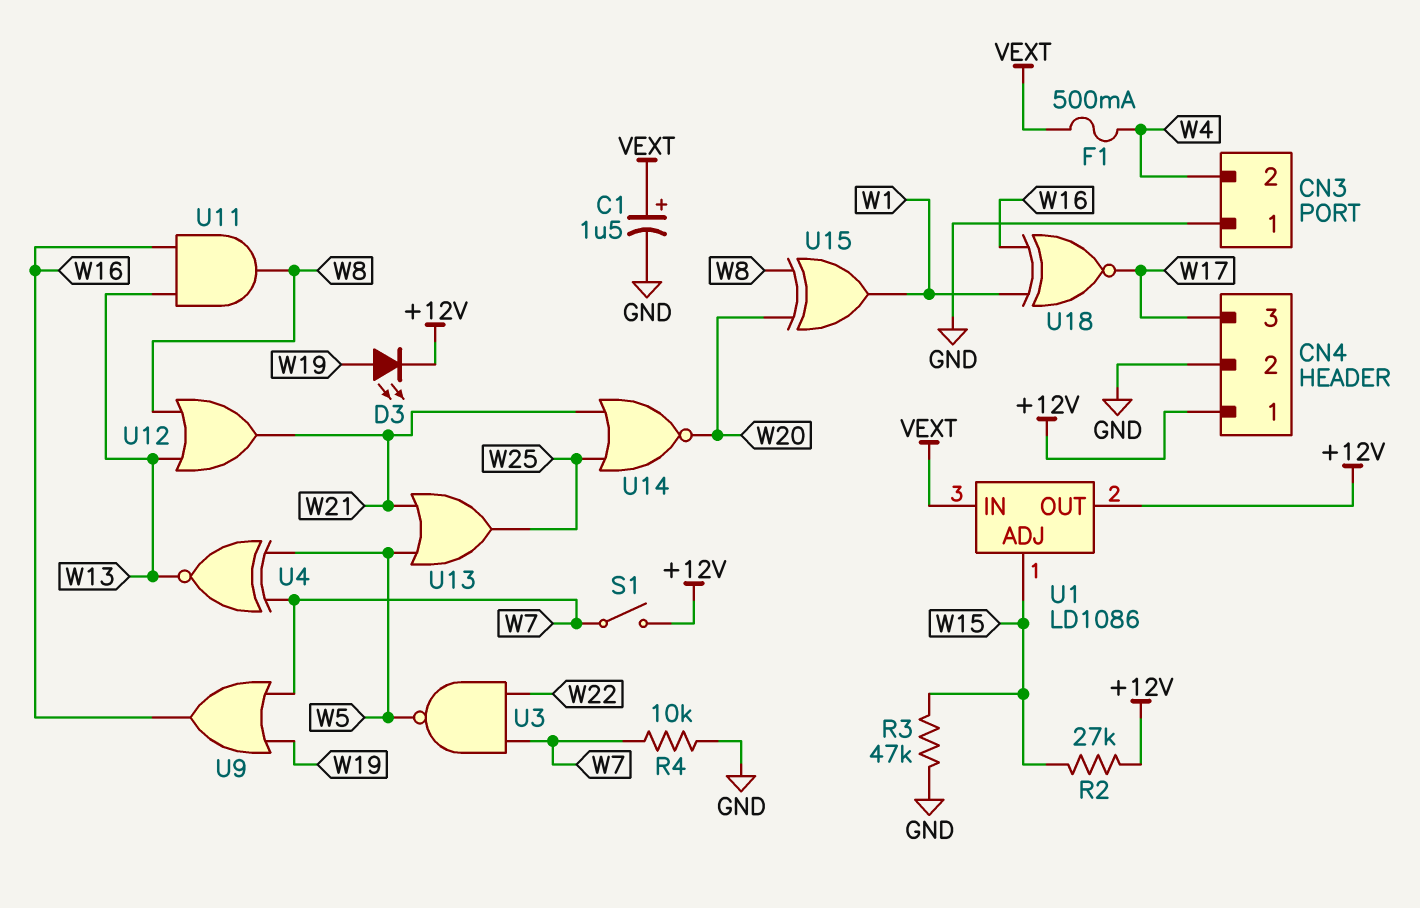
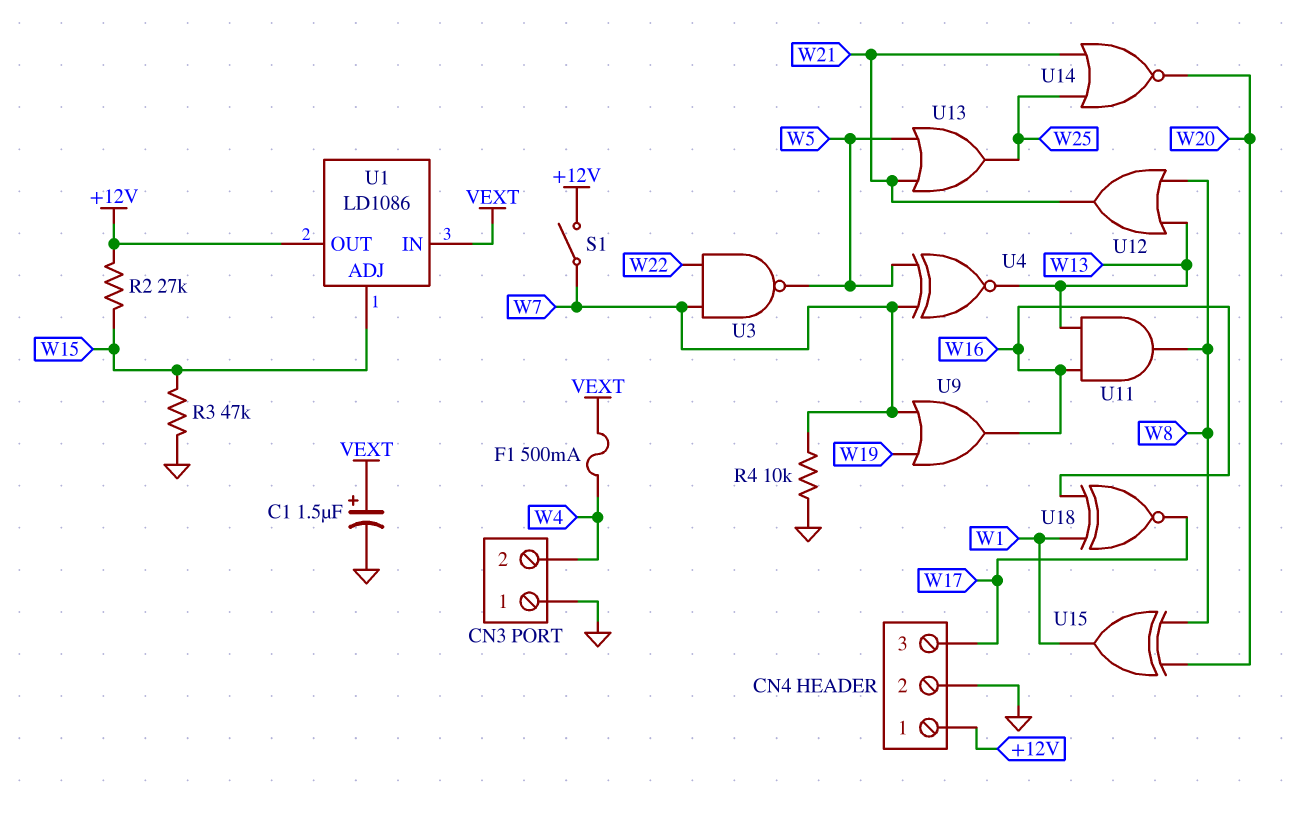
D3: LED (A W19, K +12V) -> none

